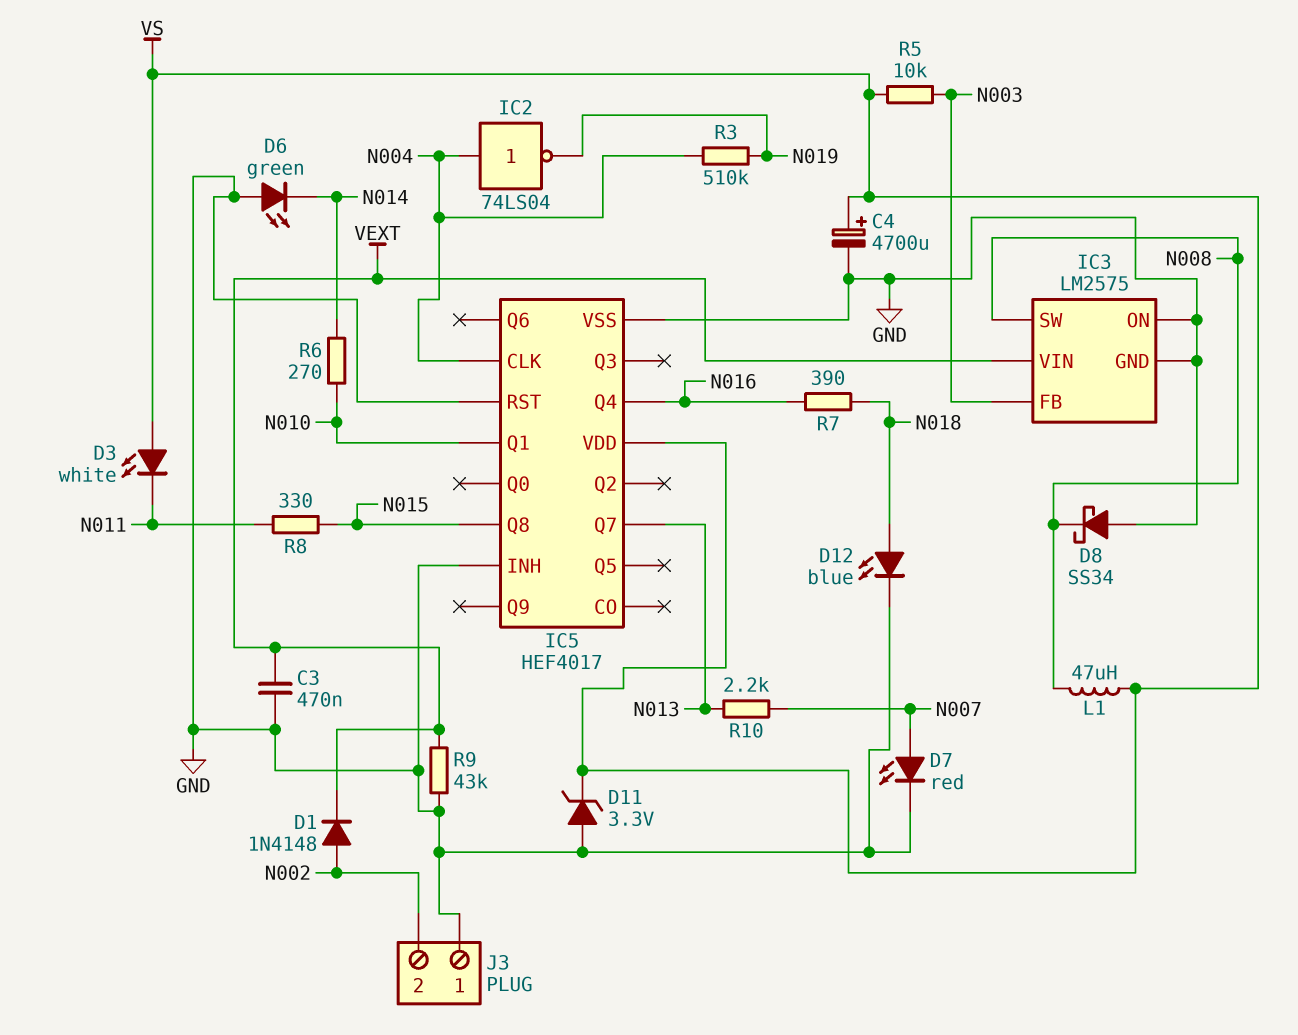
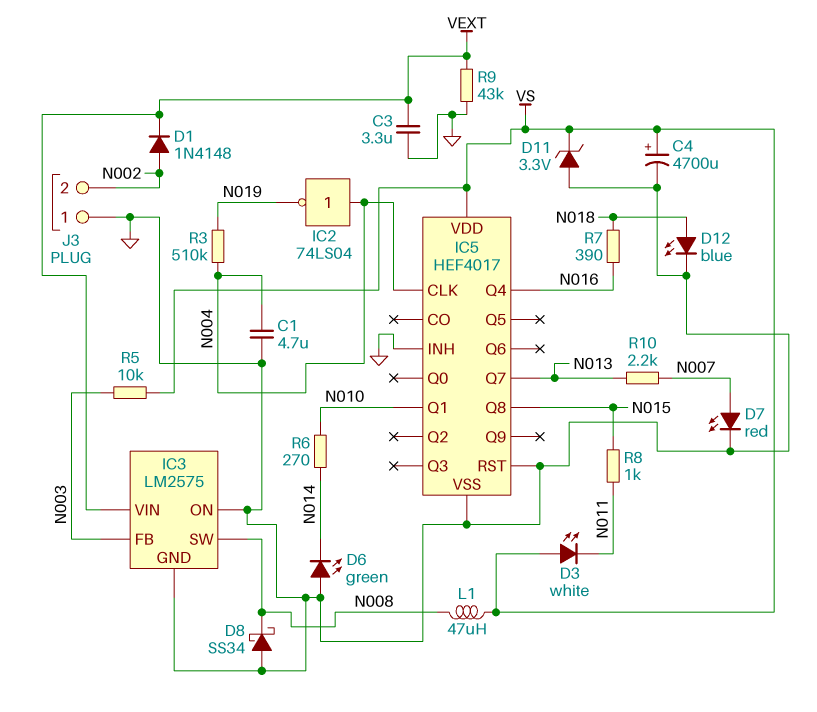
C1: none -> 4.7uF (GND, N004)
C3: 470nF (GND, VEXT) -> 3.3uF (GND, VEXT)
R8: 330 (N011, N015) -> 1k (N011, N015)

